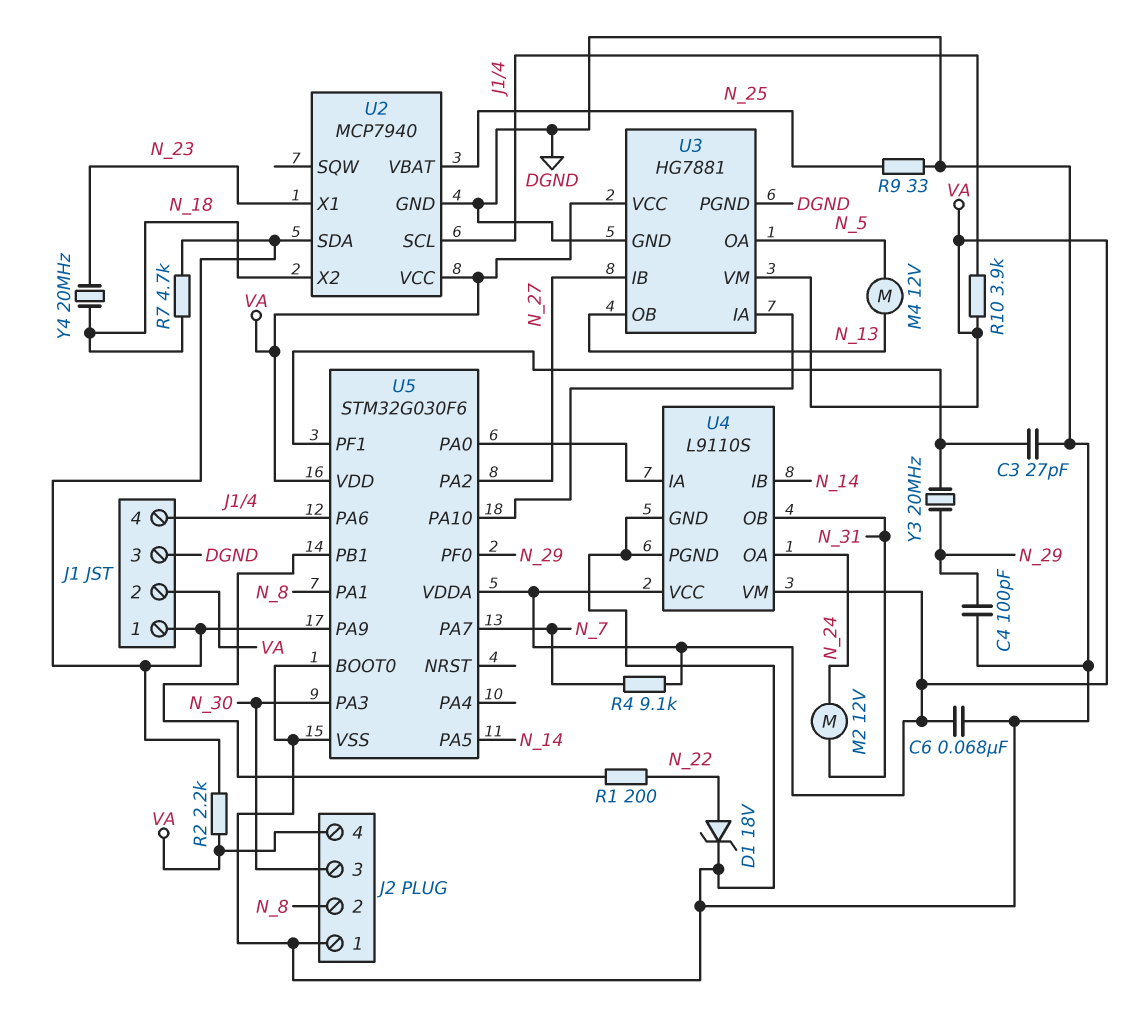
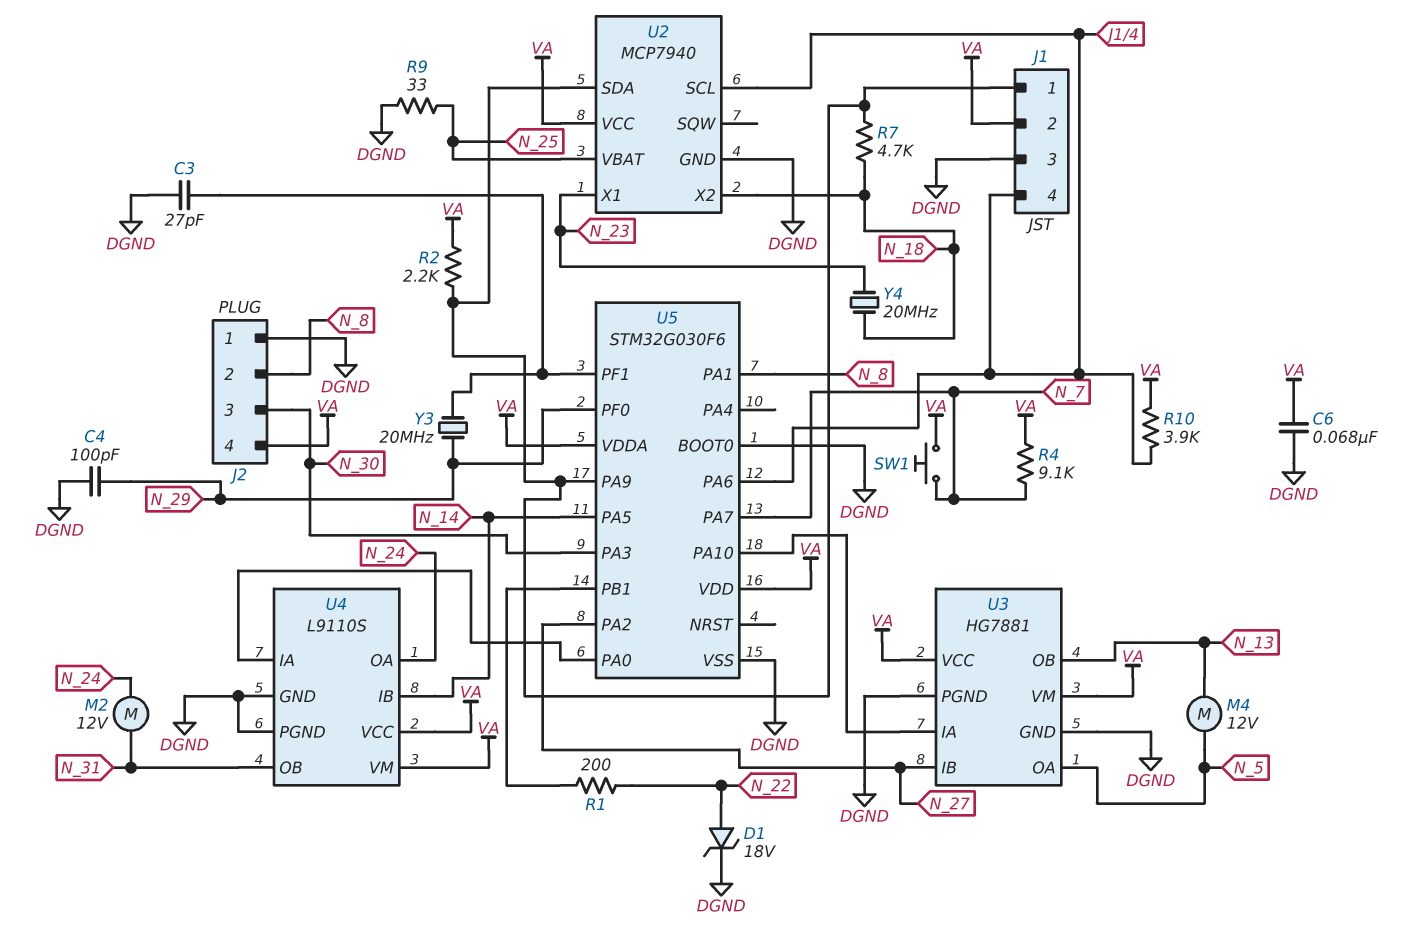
SW1: none -> button (N_7, VA)

